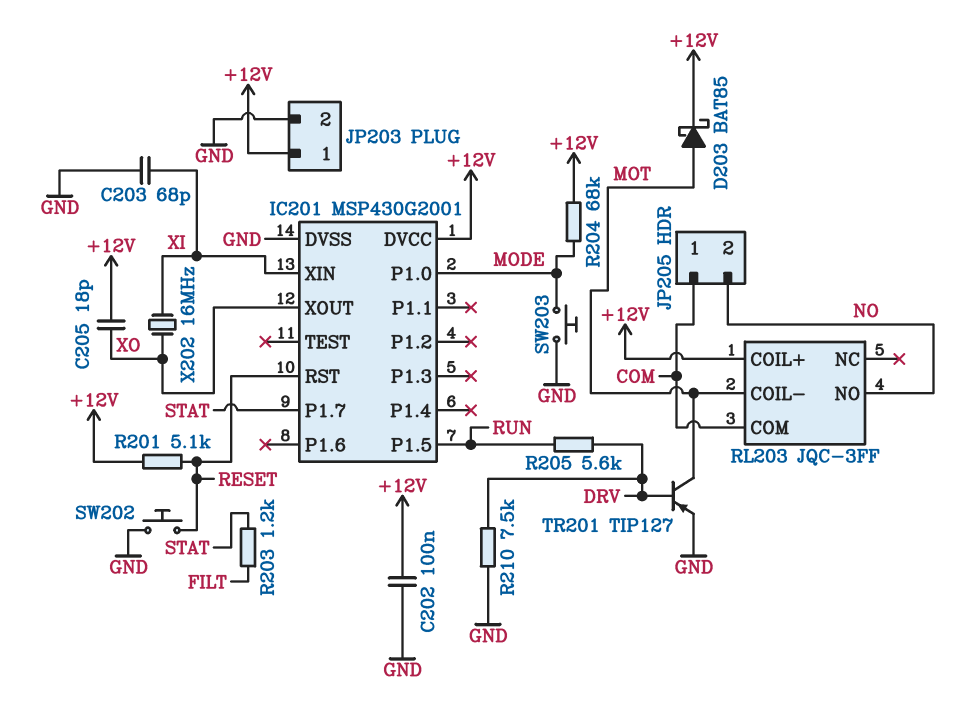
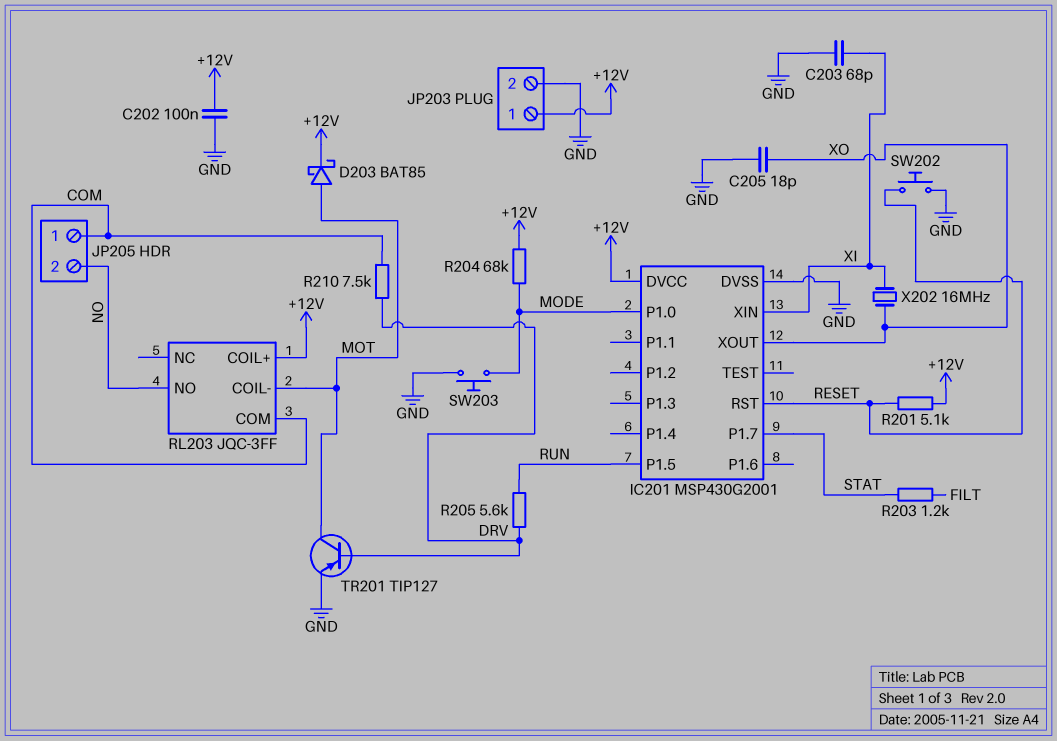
C205: 18pF (+12V, XO) -> 18pF (GND, XO)
R210: 7.5k (DRV, GND) -> 7.5k (COM, DRV)

